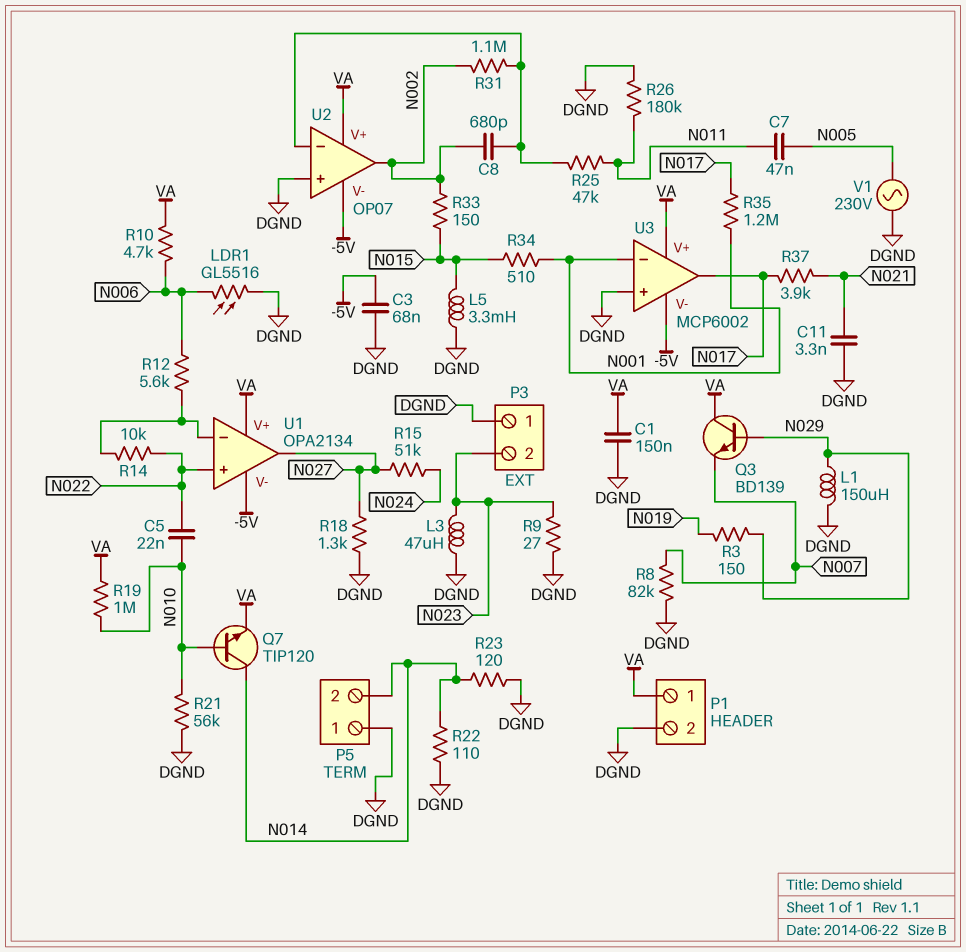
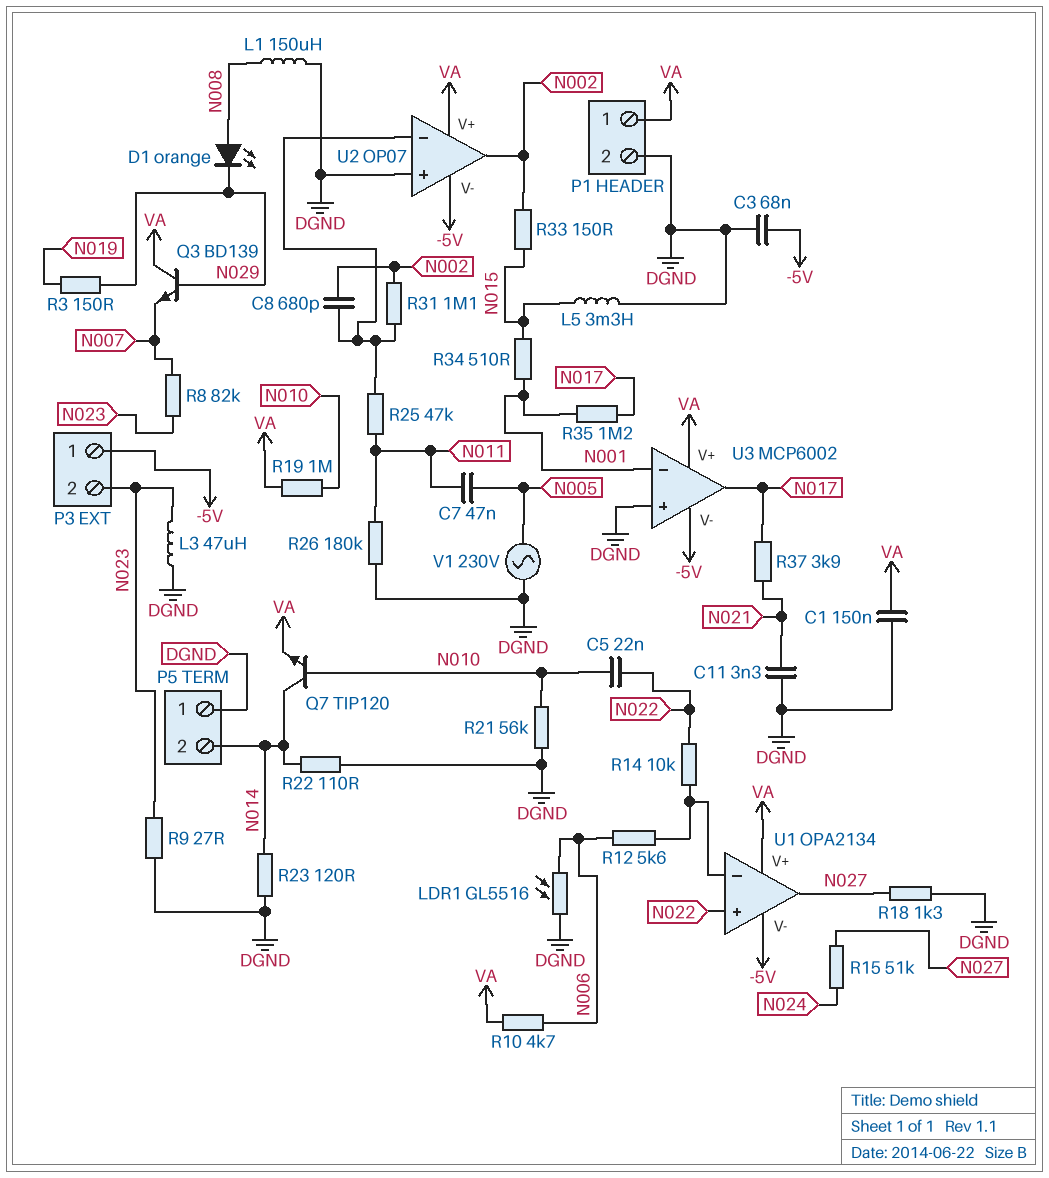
D1: none -> LED orange (A N008, K N029)
L1: 150uH (DGND, N029) -> 150uH (DGND, N008)
P3 pin 1: DGND -> -5V
R8: 82k (DGND, N007) -> 82k (N007, N023)

